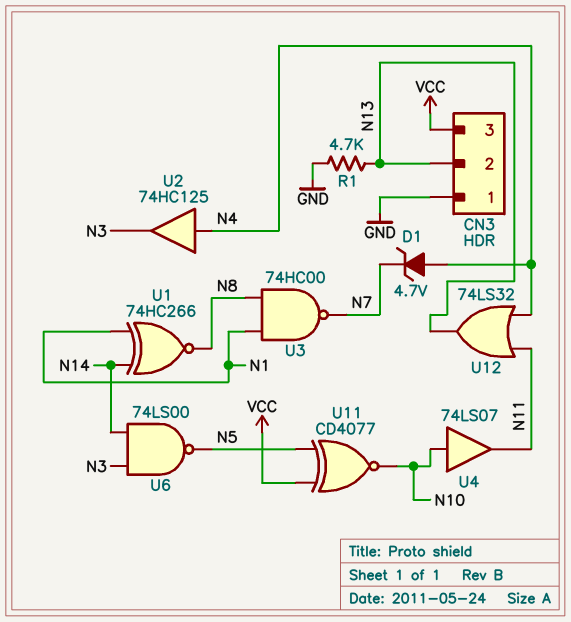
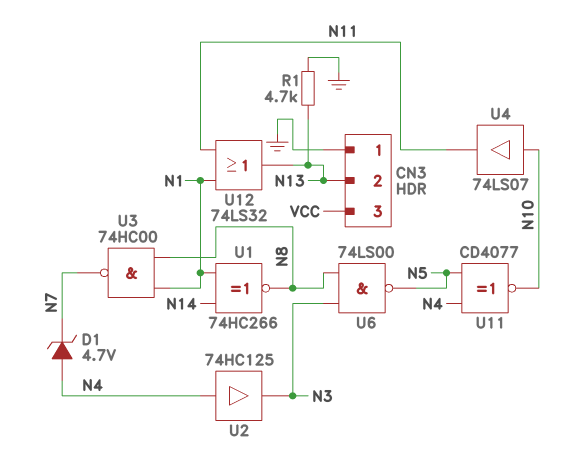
U6: NAND 74LS00 (in N3, in N14, out N5) -> NAND 74LS00 (in N3, in N8, out N5)
U11: XNOR CD4077 (in N5, in VCC, out N10) -> XNOR CD4077 (in N4, in N5, out N10)
U12: OR 74LS32 (in N4, in N11, out N13) -> OR 74LS32 (in N1, in N11, out N13)

